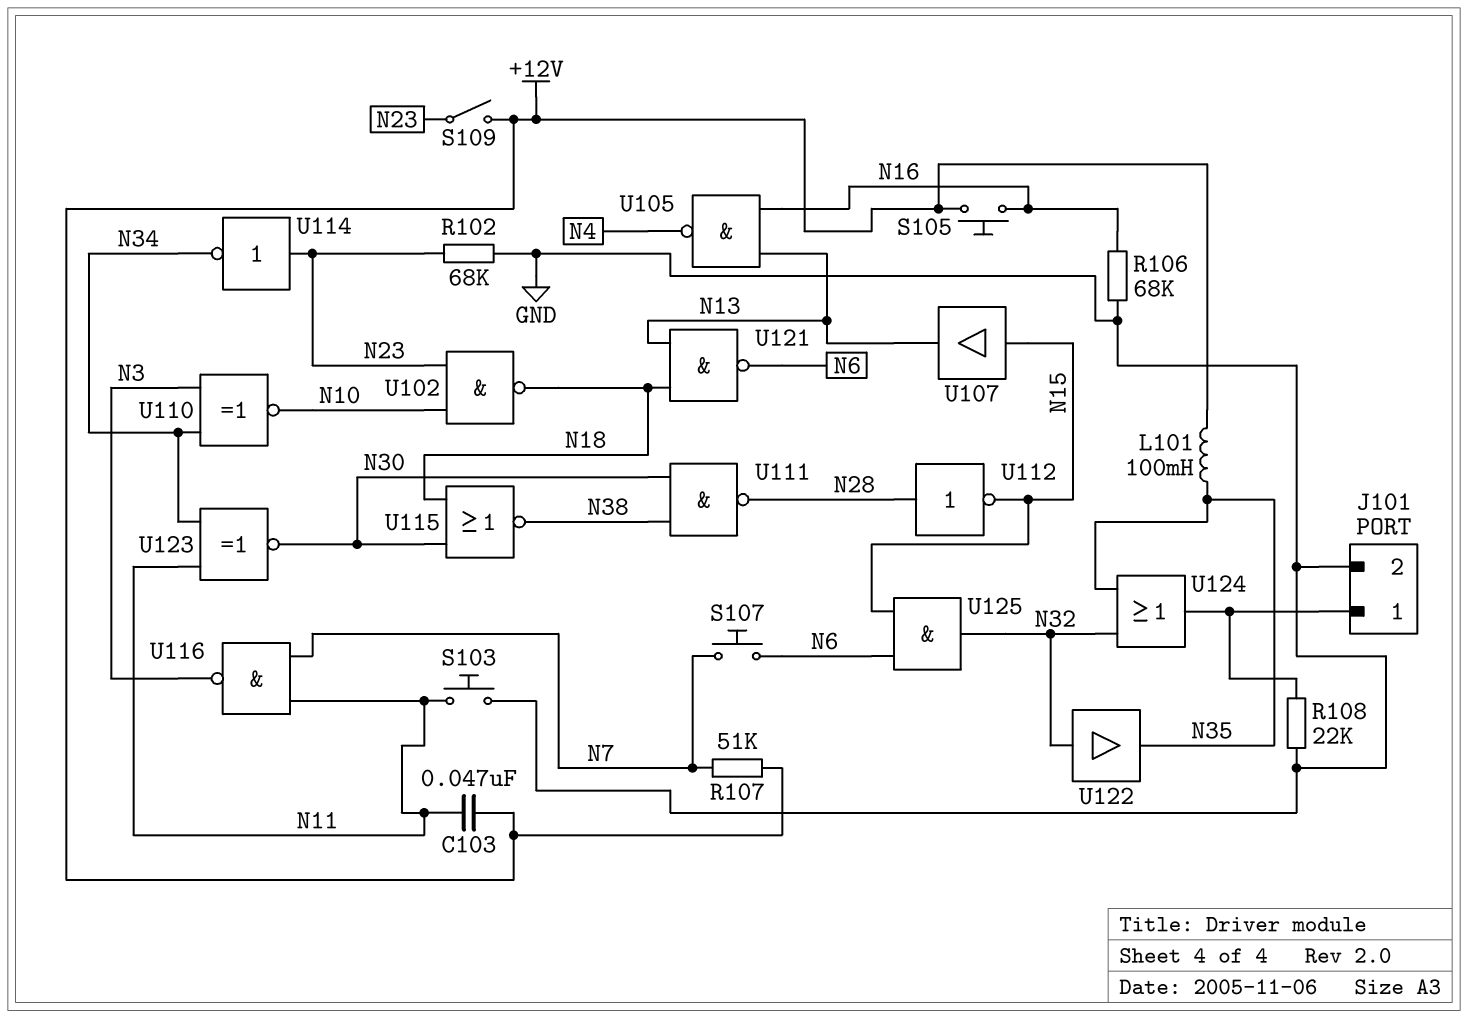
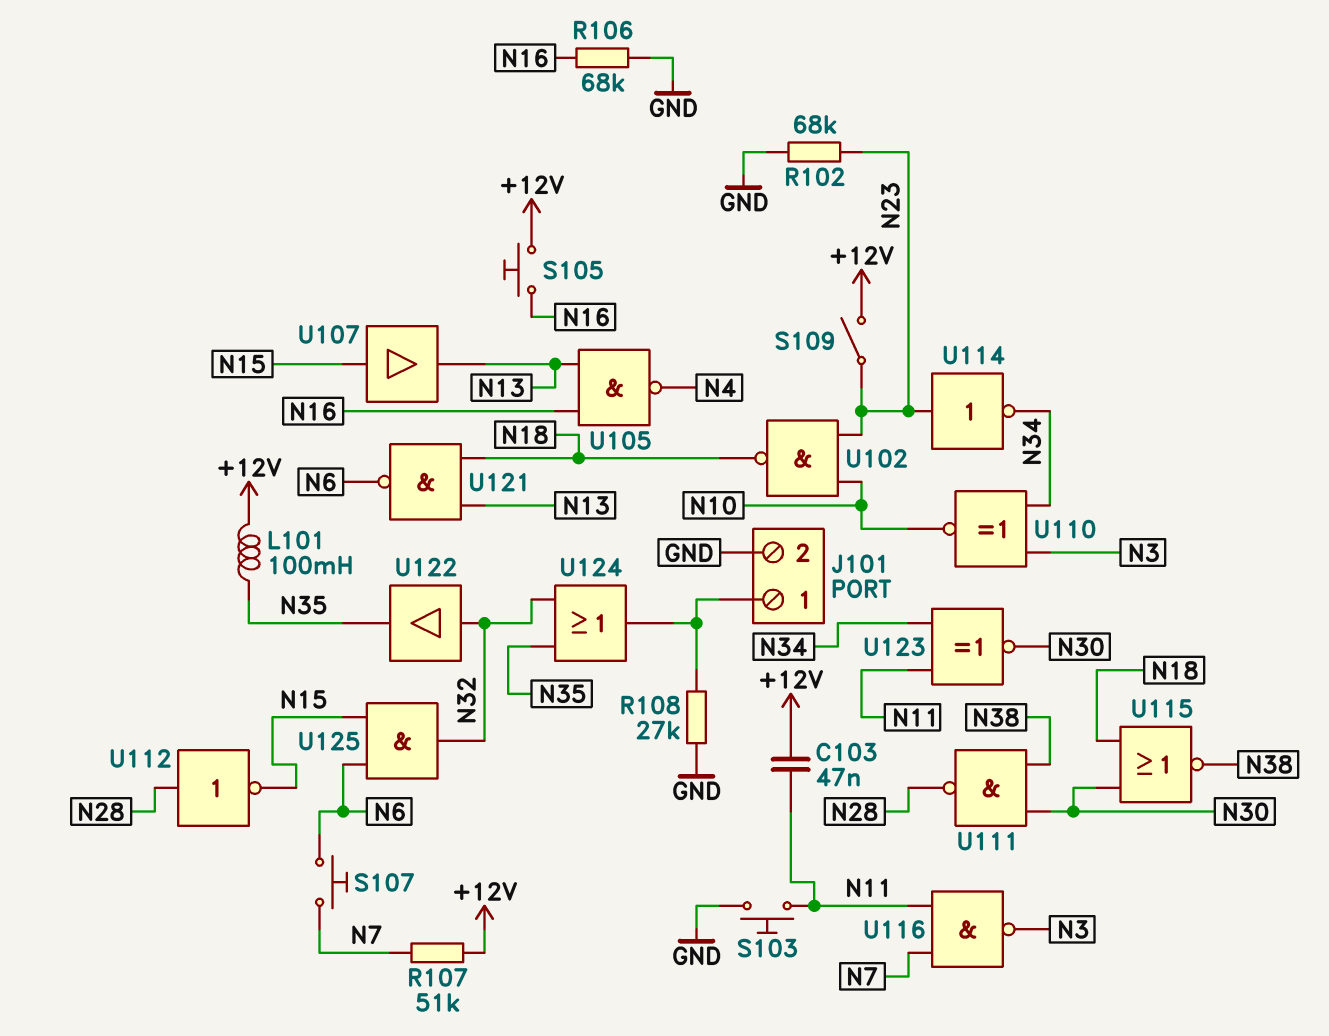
R108: 22k (GND, J101/1) -> 27k (GND, J101/1)

